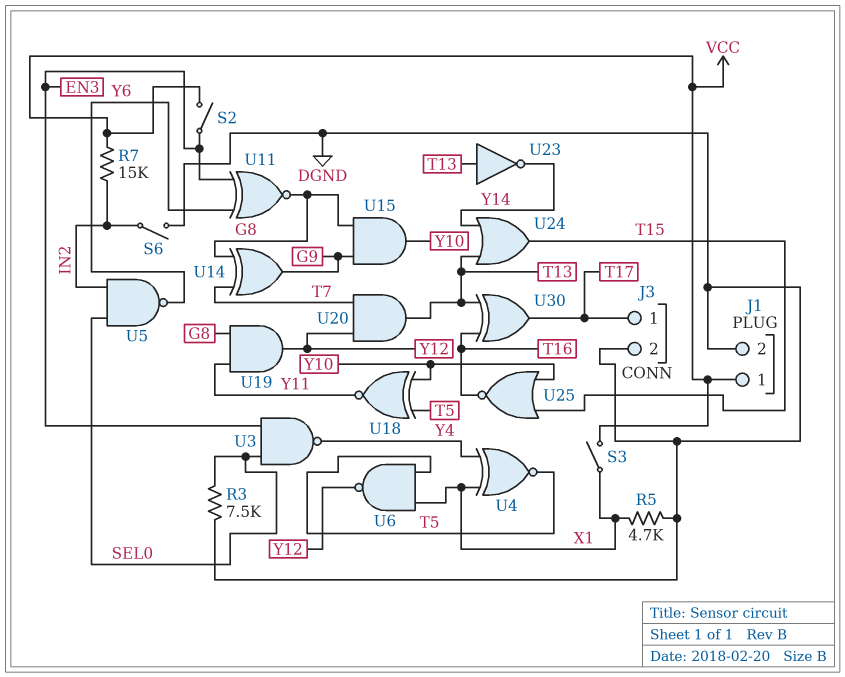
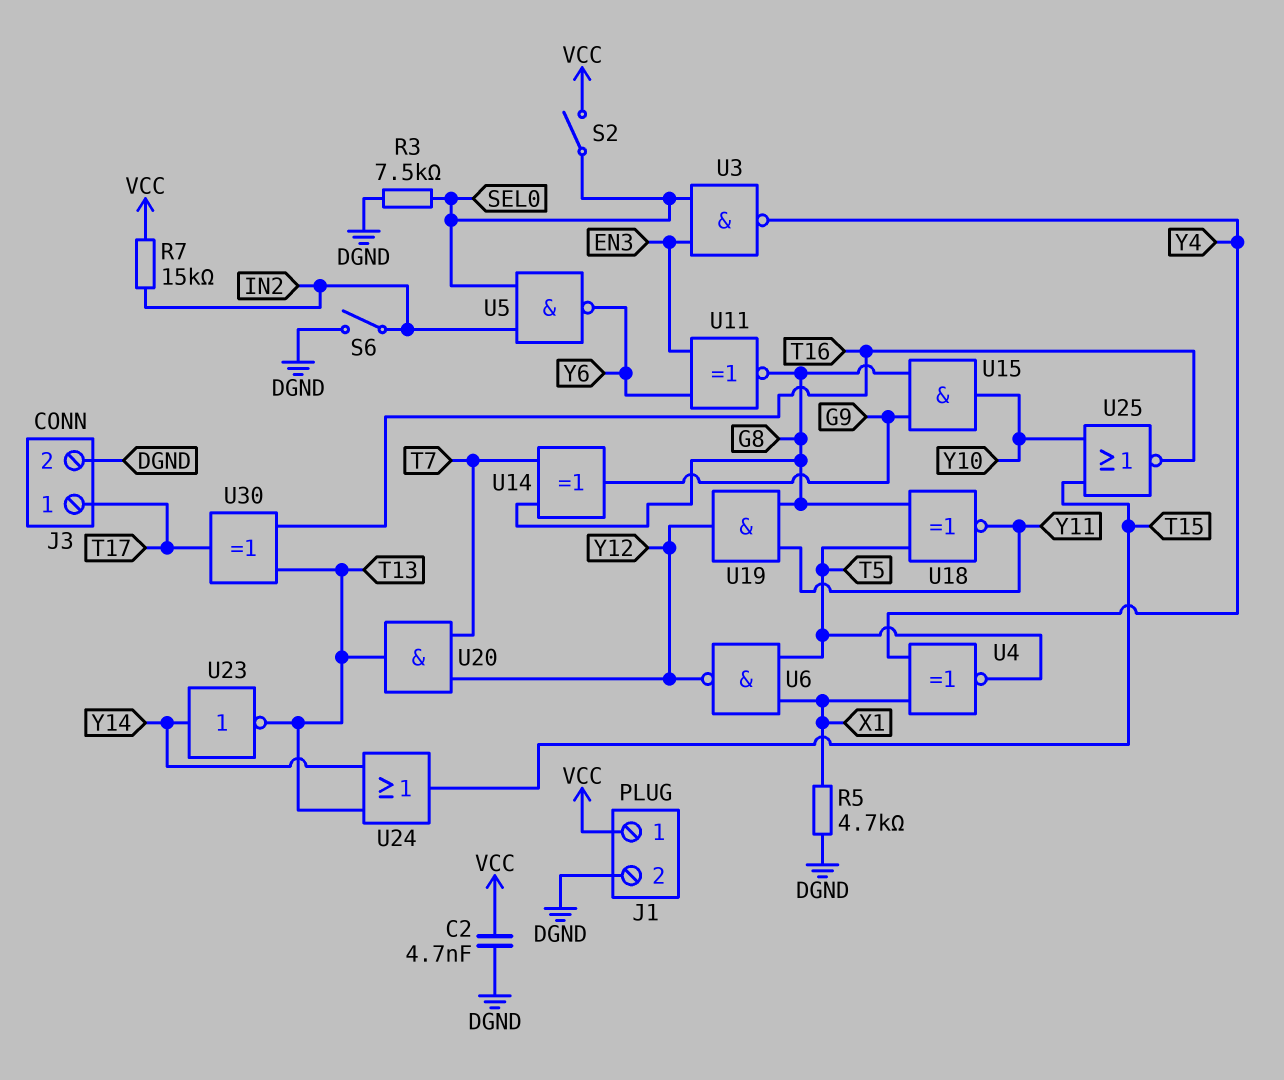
C2: none -> 4.7nF (DGND, VCC)
S2: switch (EN3, VCC) -> switch (SEL0, VCC)
S3: switch (VCC, X1) -> none
U18: XNOR (in T5, in Y10, out Y11) -> XNOR (in G8, in T5, out Y11)
U23: NOT (in T13, out Y14) -> NOT (in Y14, out T13)

